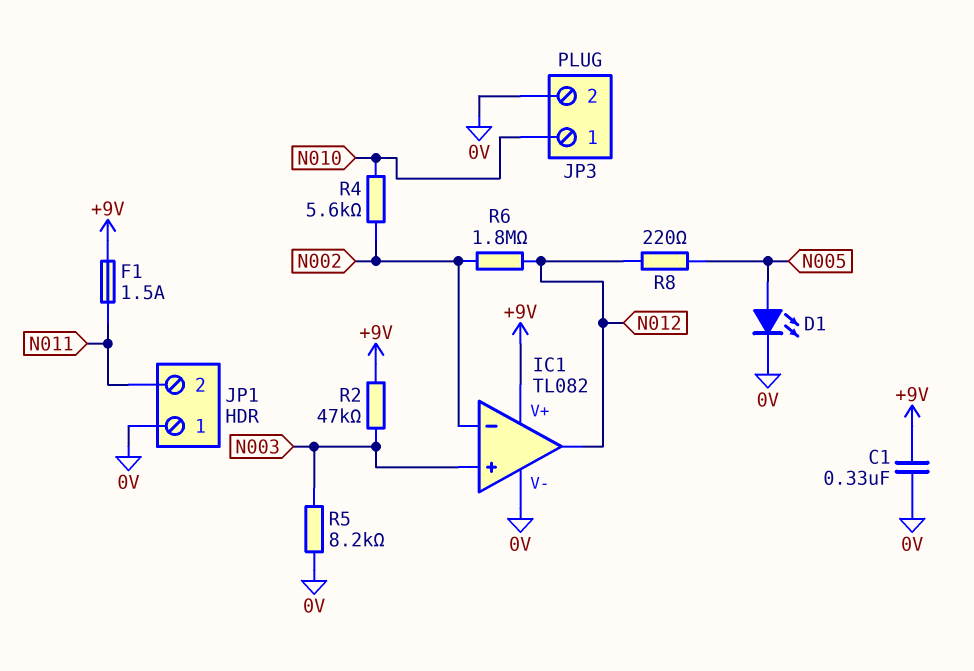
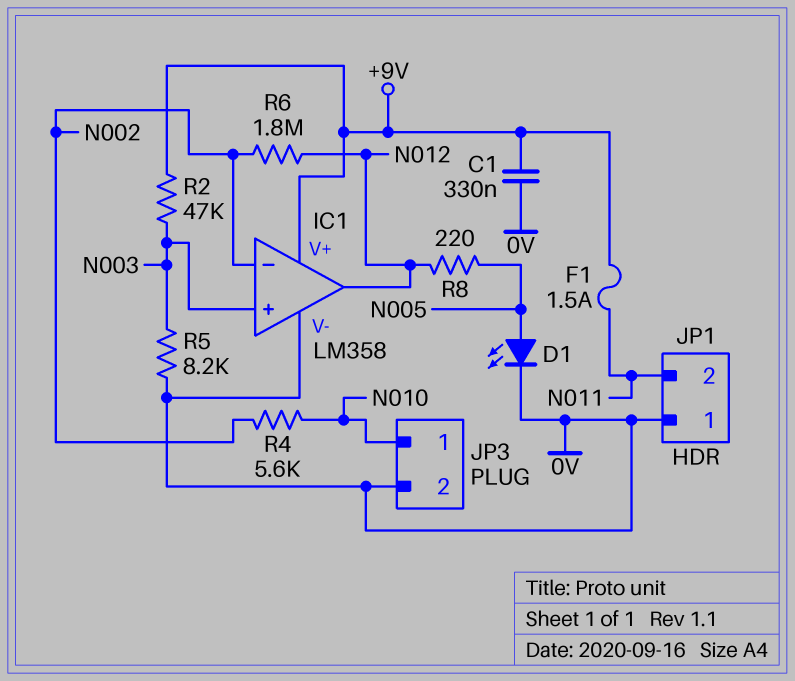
IC1: TL082 -> LM358

